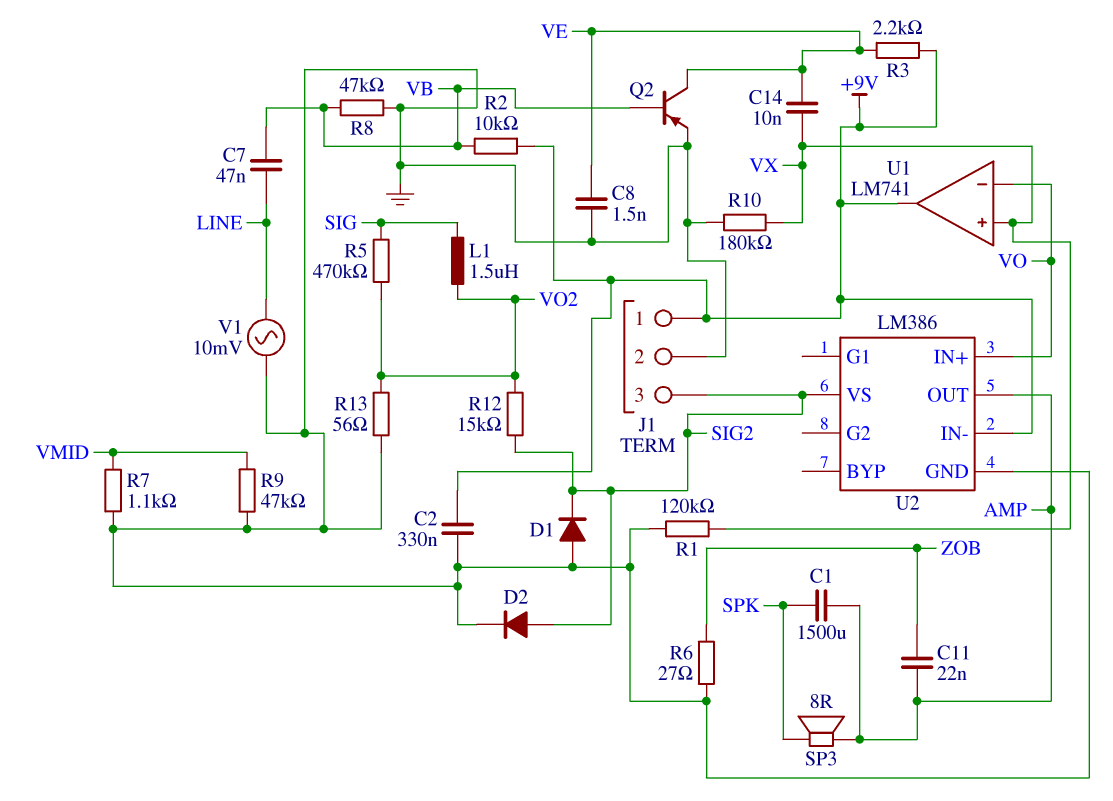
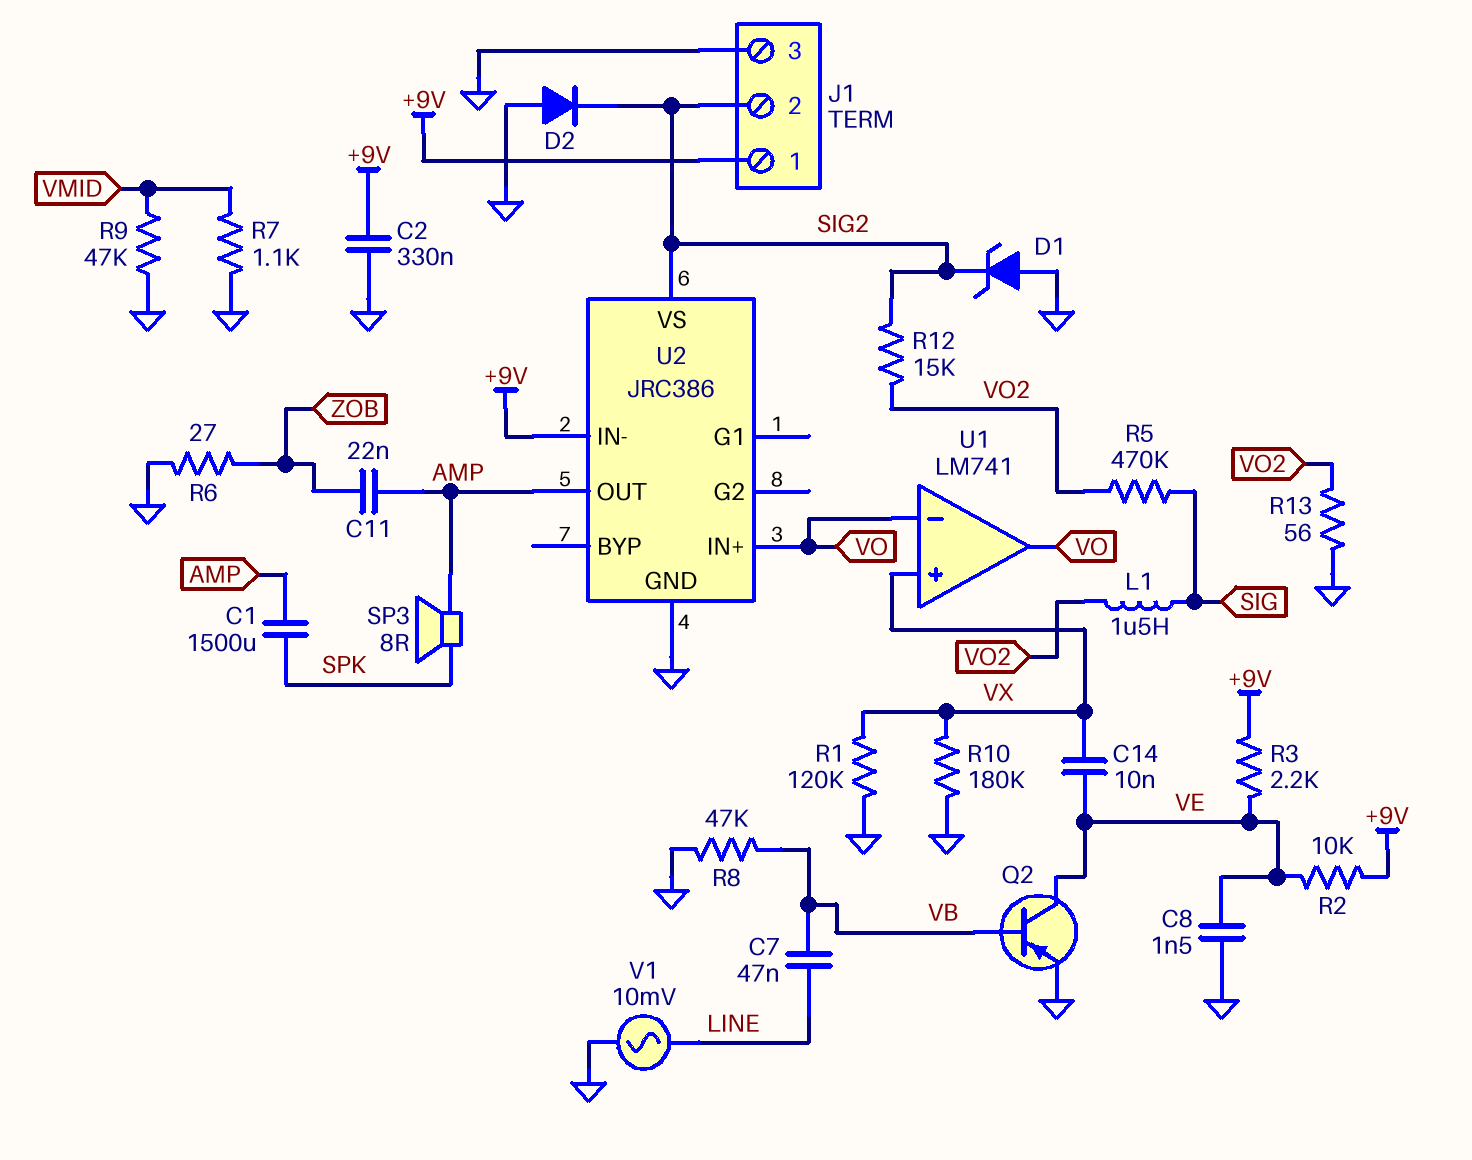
D1: diode (A GND, K SIG2) -> zener (A GND, K SIG2)
D2: diode (A SIG2, K GND) -> diode (A GND, K SIG2)
J1 pin 2: GND -> SIG2
J1 pin 3: SIG2 -> GND
R2: 10k (+9V, VB) -> 10k (+9V, VE)
U1 pin out: +9V -> VO
U2: LM386 -> JRC386

